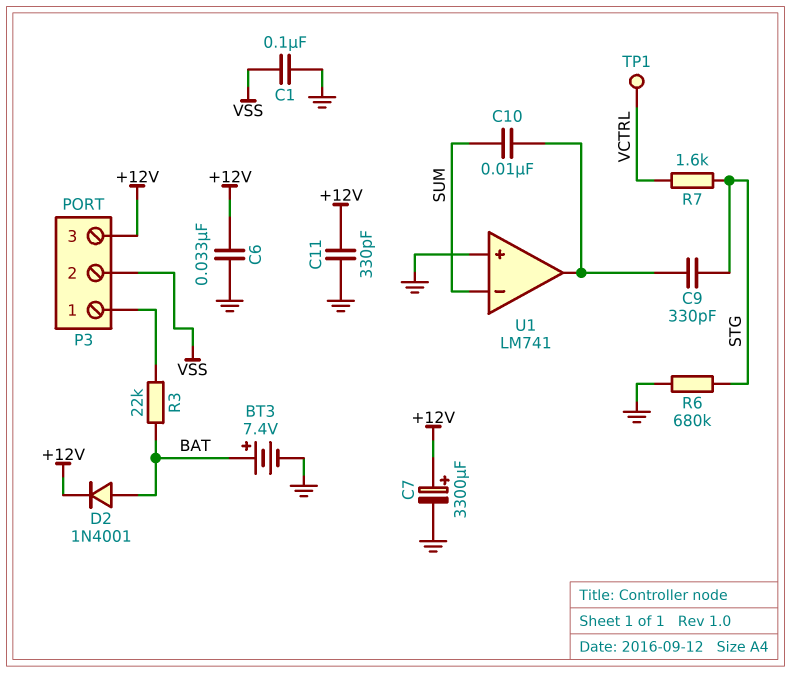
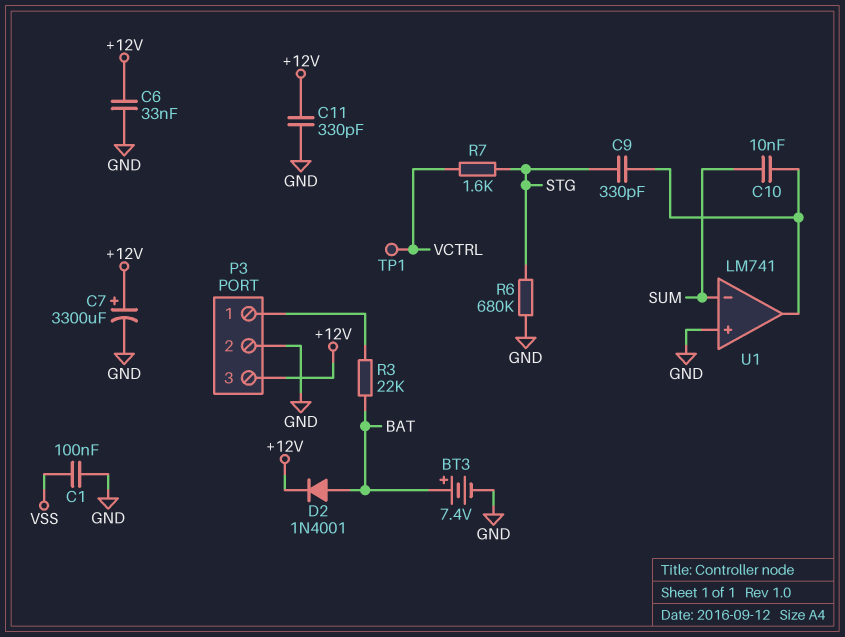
P3 pin 2: VSS -> GND

